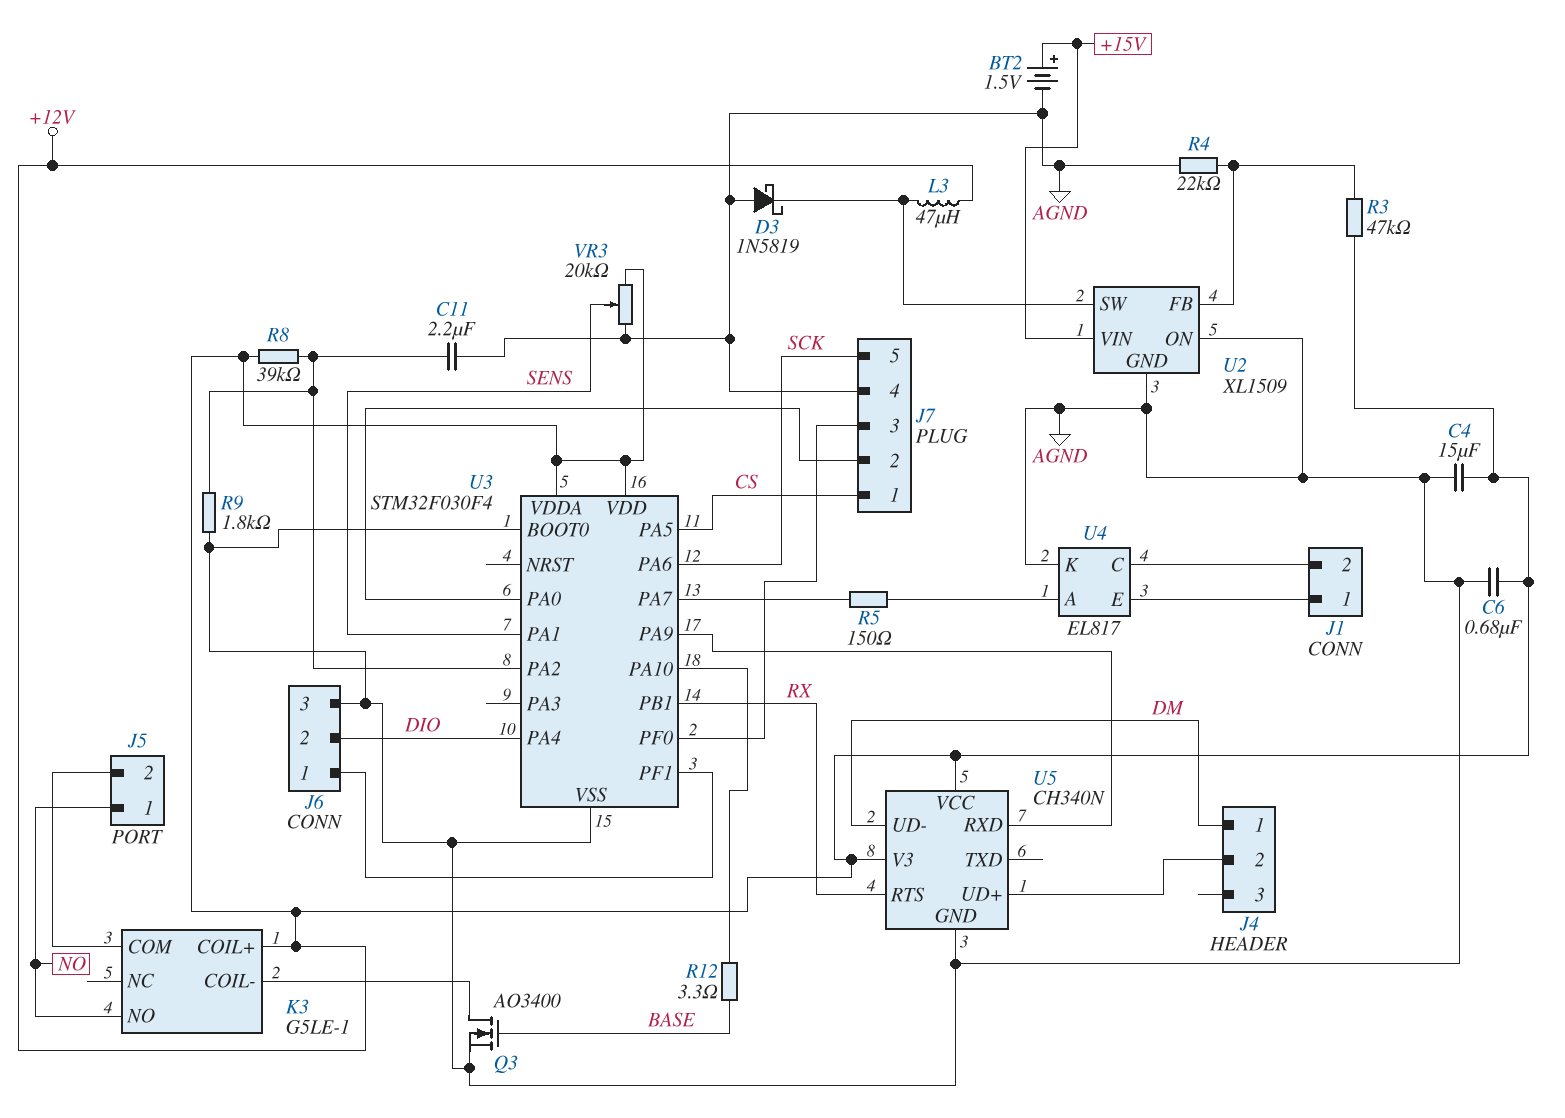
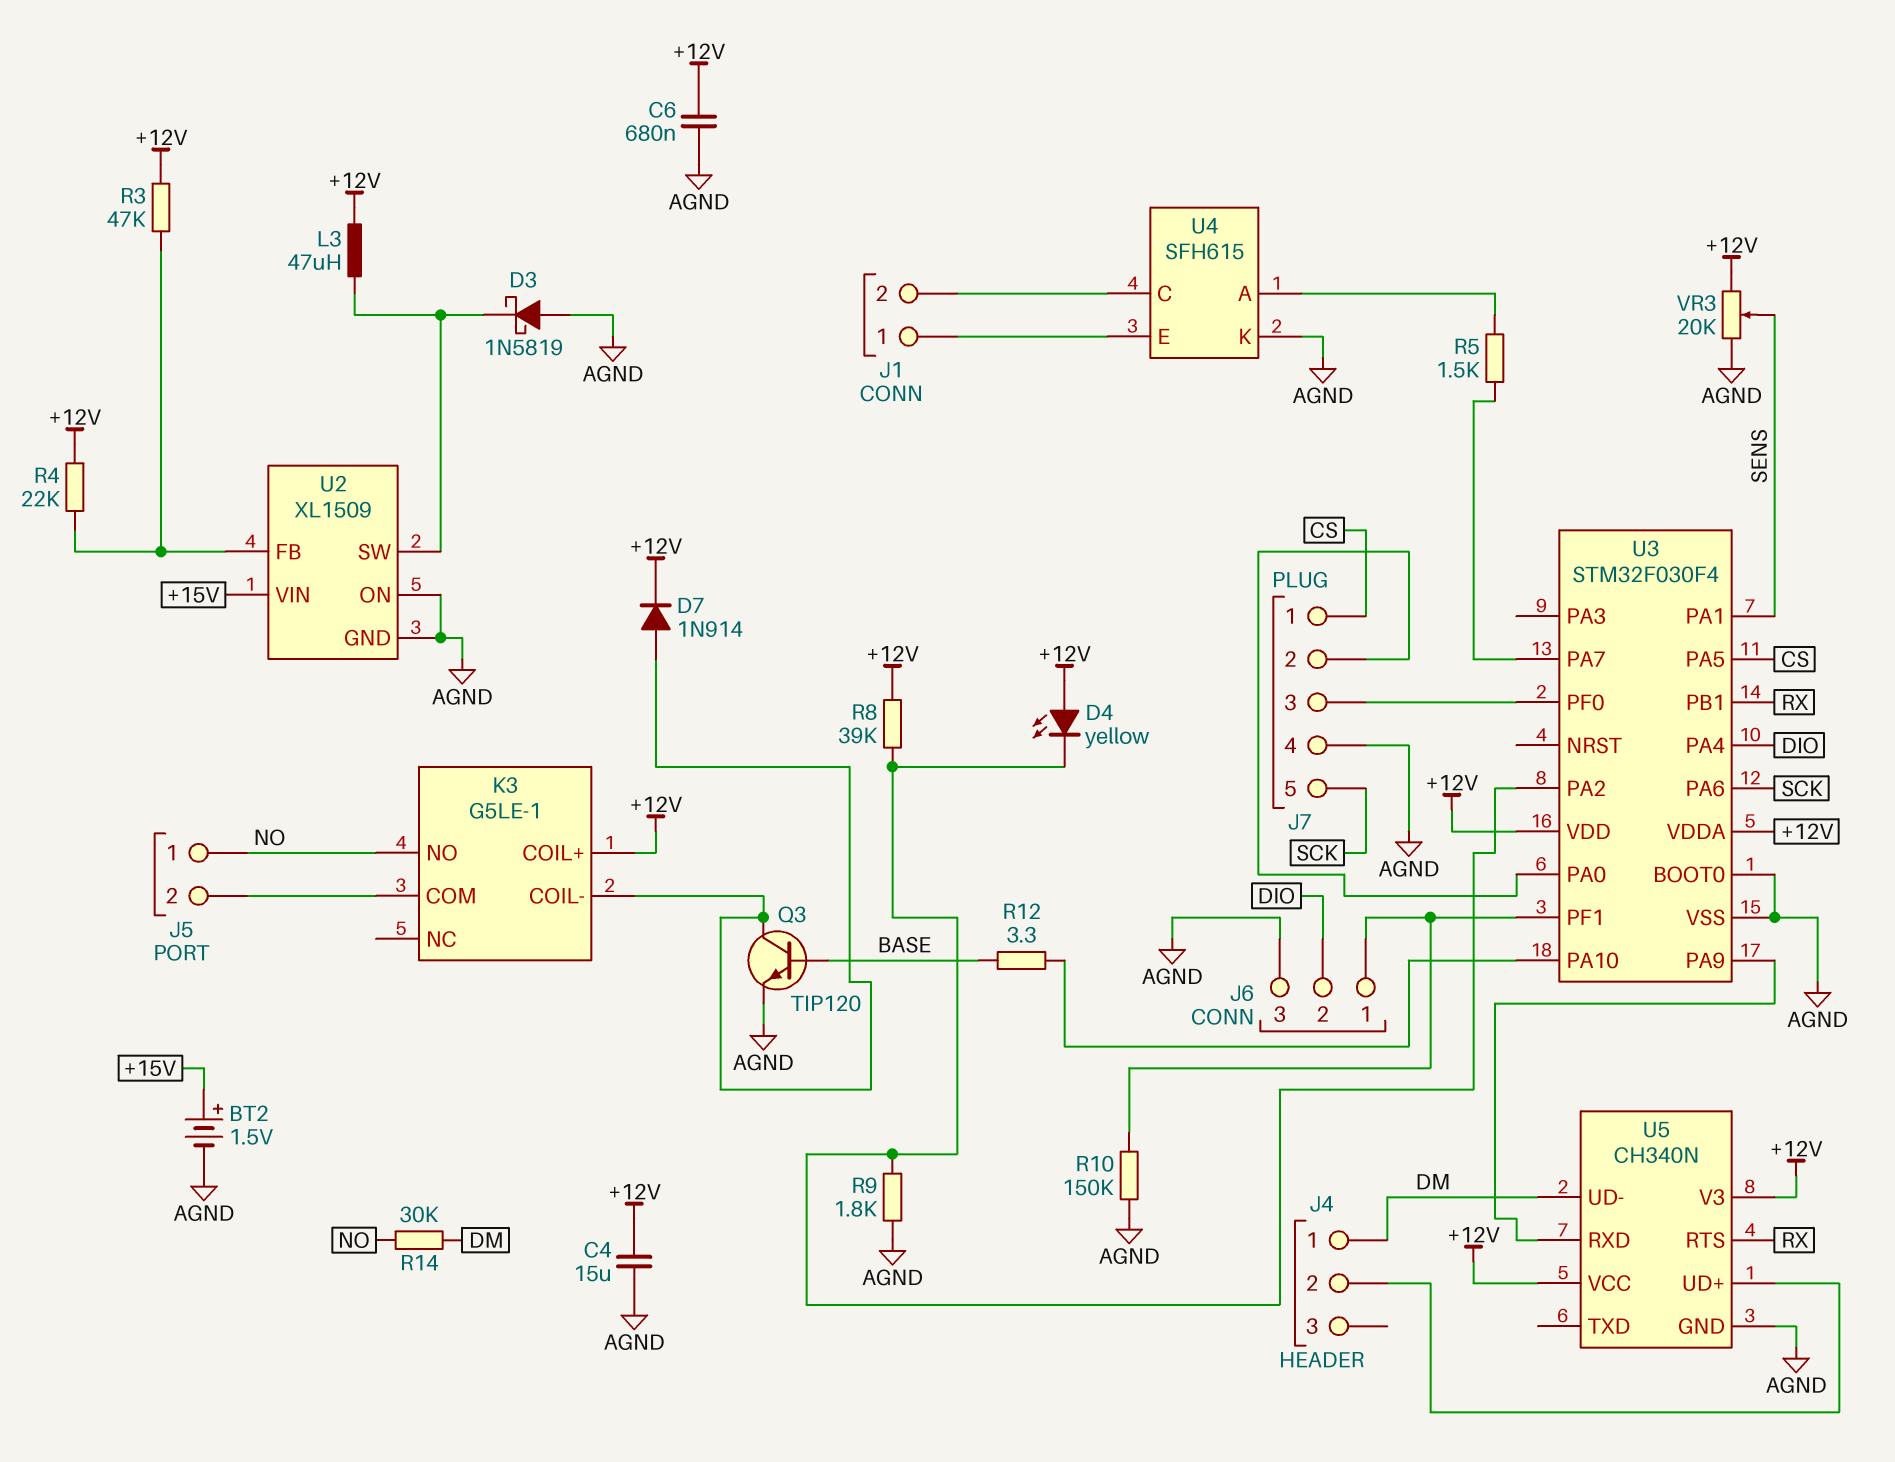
C11: 2.2uF (AGND, U3/PA2) -> none
D4: none -> LED yellow (A +12V, K U3/PA2)
D7: none -> diode 1N914 (A K3/COIL-, K +12V)
Q3: NMOS AO3400 (G BASE, D K3/COIL-, S AGND) -> NPN TIP120 (B BASE, C K3/COIL-, E AGND)
R4: 22k (AGND, U2/FB) -> 22k (+12V, U2/FB)
R5: 150 (U3/PA7, U4/A) -> 1.5k (U3/PA7, U4/A)
R10: none -> 150k (AGND, J6/1)
R14: none -> 30k (DM, NO)
U4: EL817 -> SFH615

